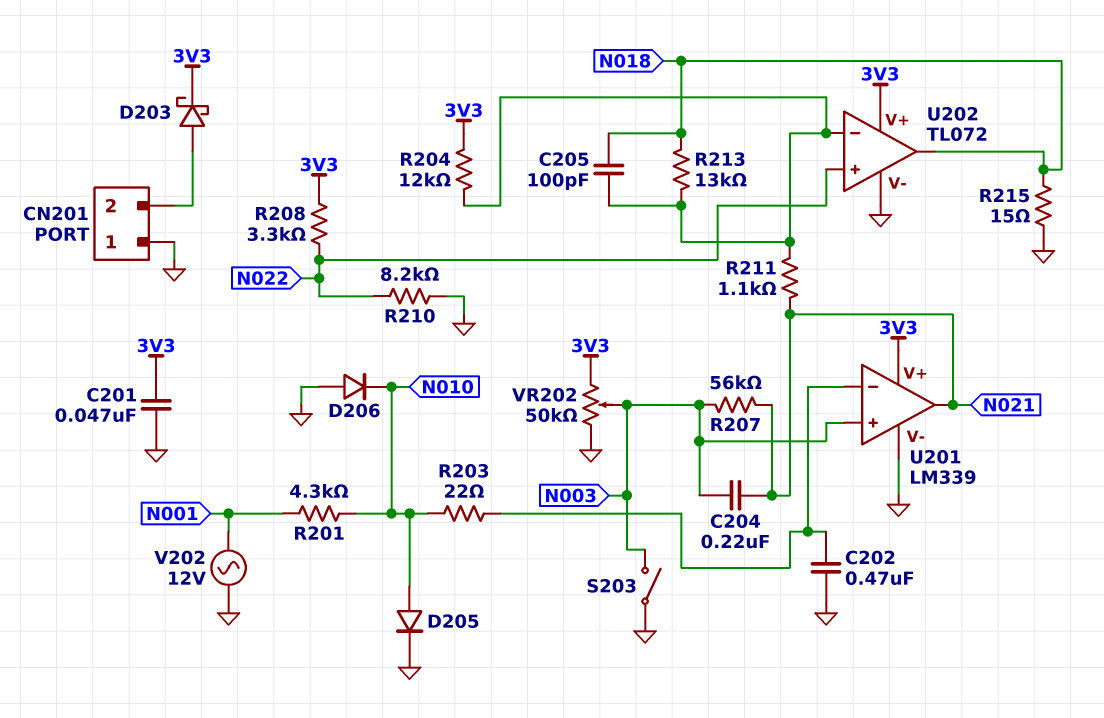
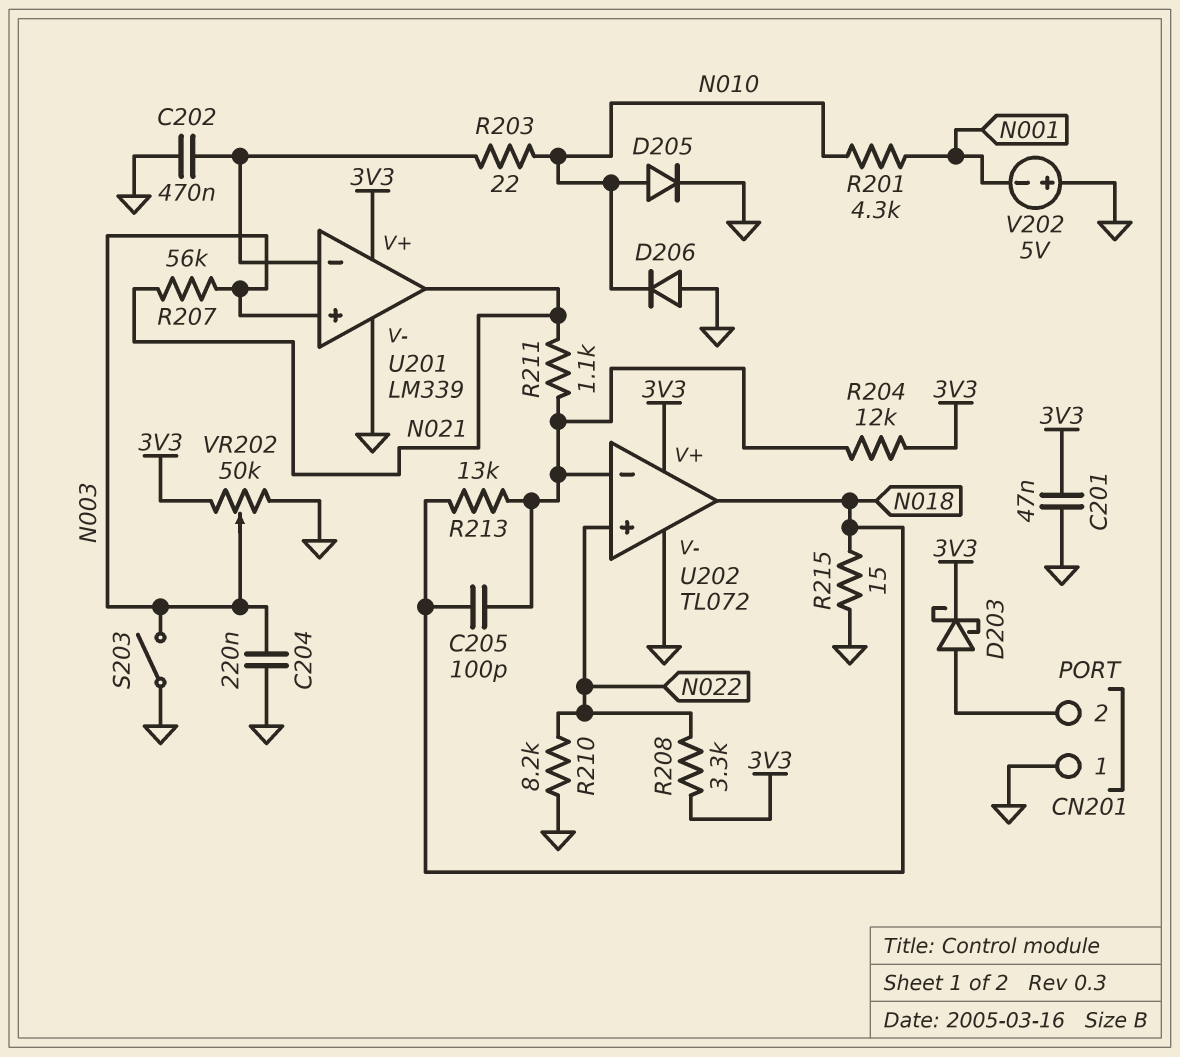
C204: 220nF (N003, N021) -> 220nF (GND, N003)
V202: AC 12V (GND, N001) -> 5V (plus GND, minus N001)

